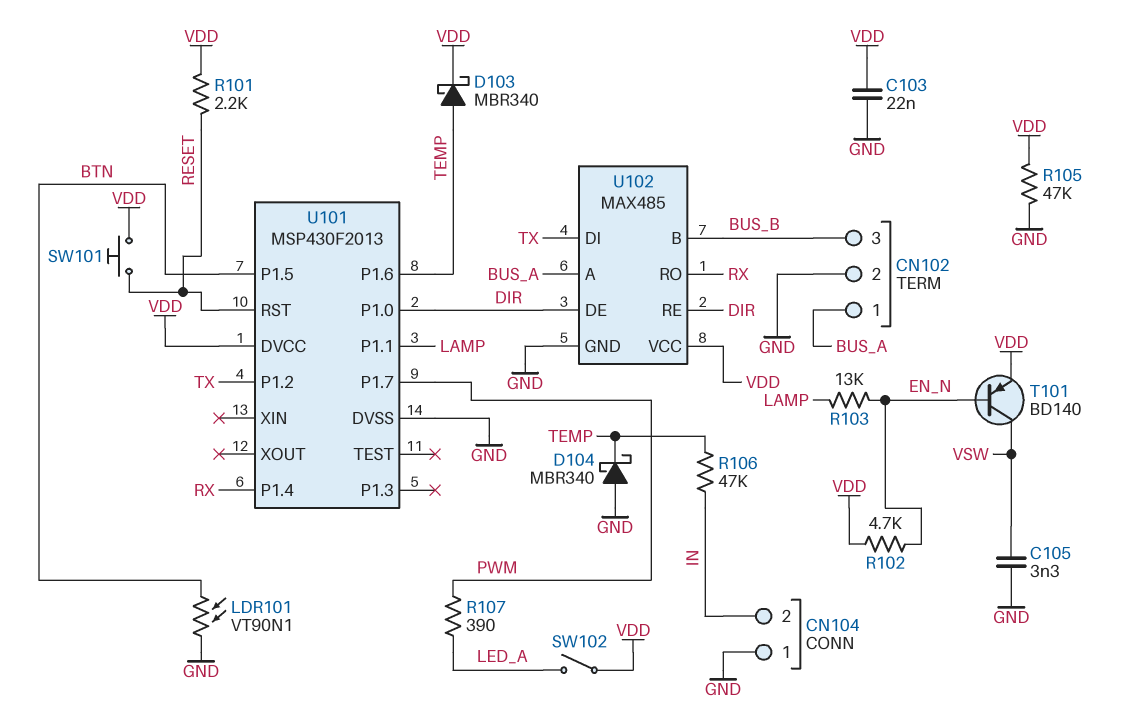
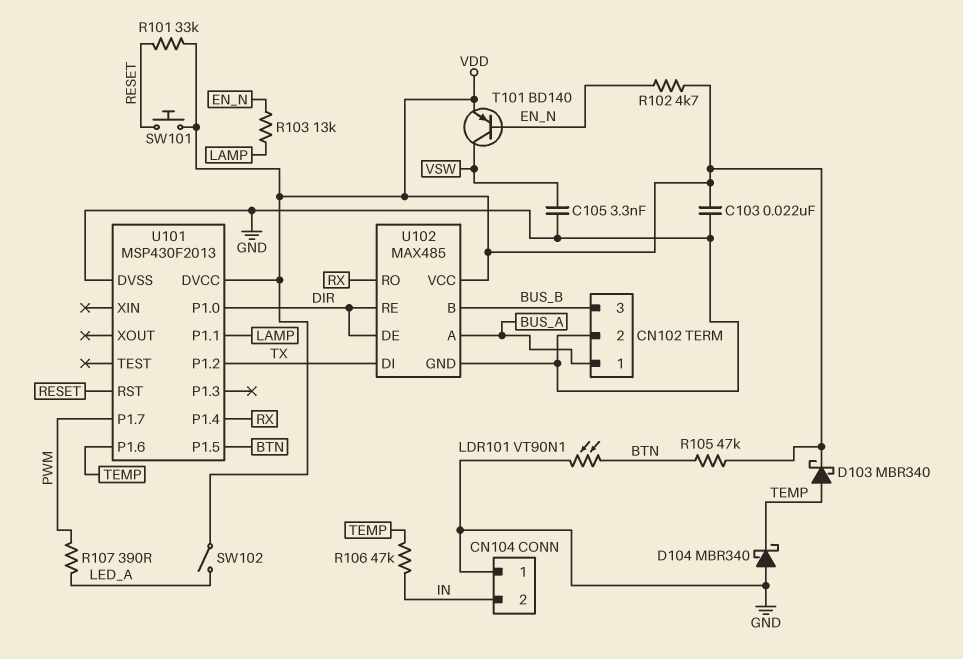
R101: 2.2k (RESET, VDD) -> 33k (RESET, VDD)
R105: 47k (GND, VDD) -> 47k (BTN, VDD)

